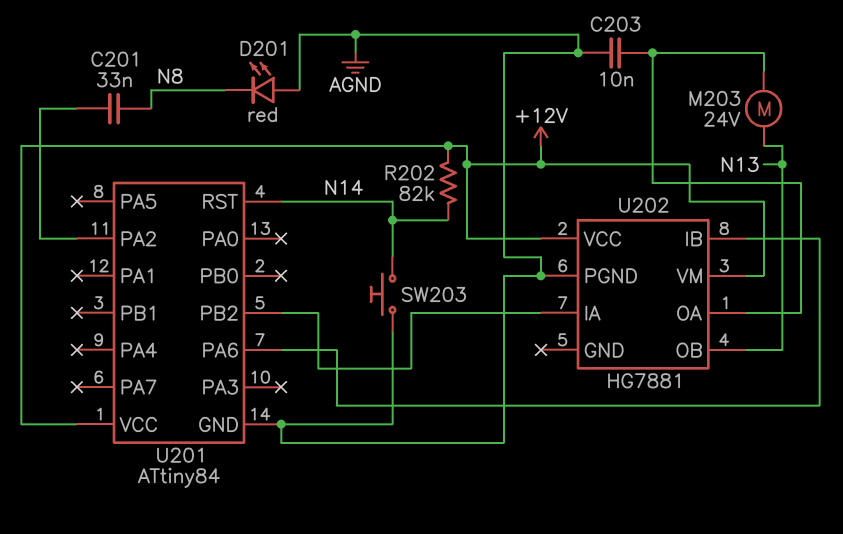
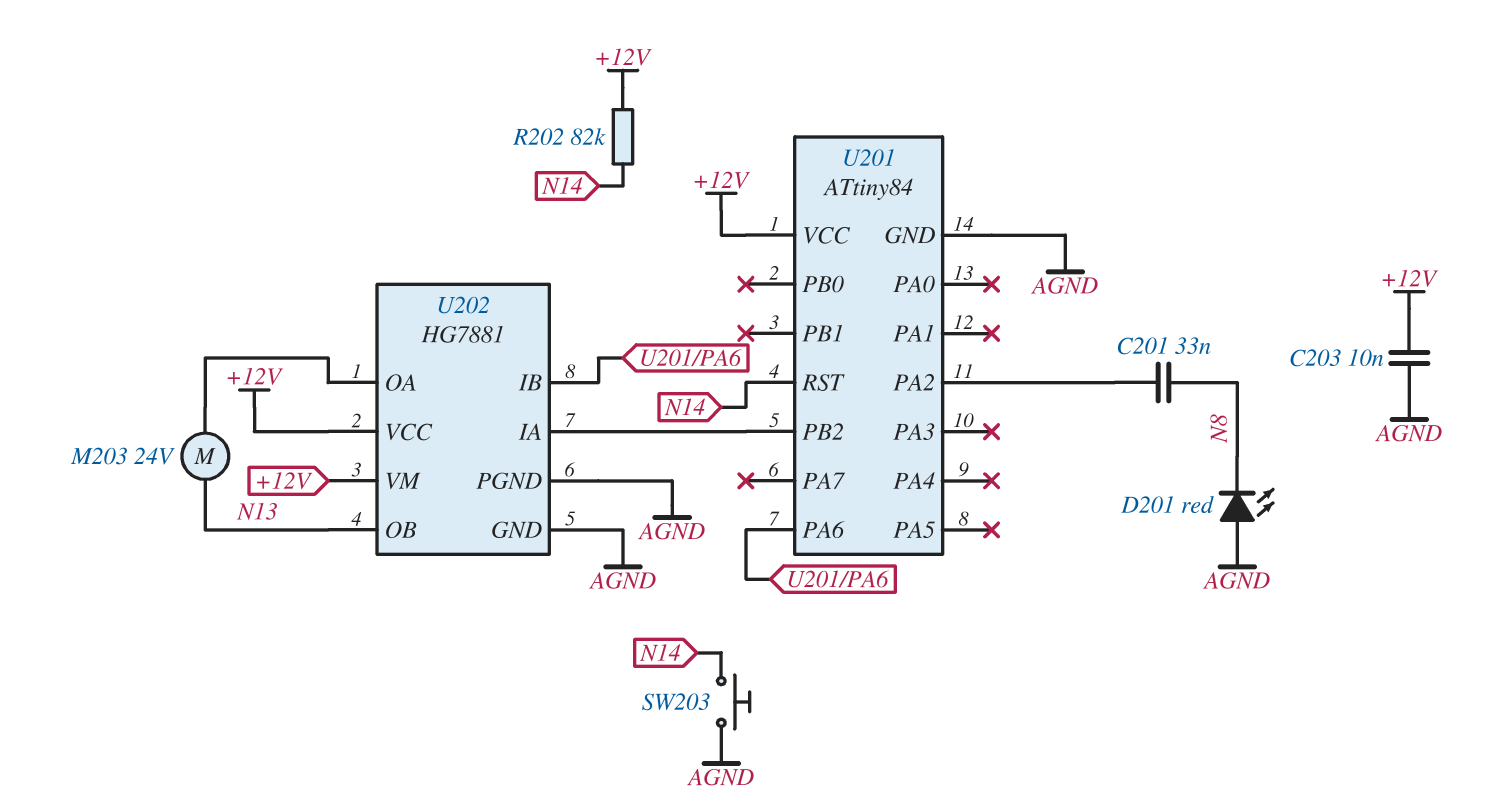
C203: 10nF (AGND, U202/OA) -> 10nF (+12V, AGND)
U202 pin GND: none -> AGND

